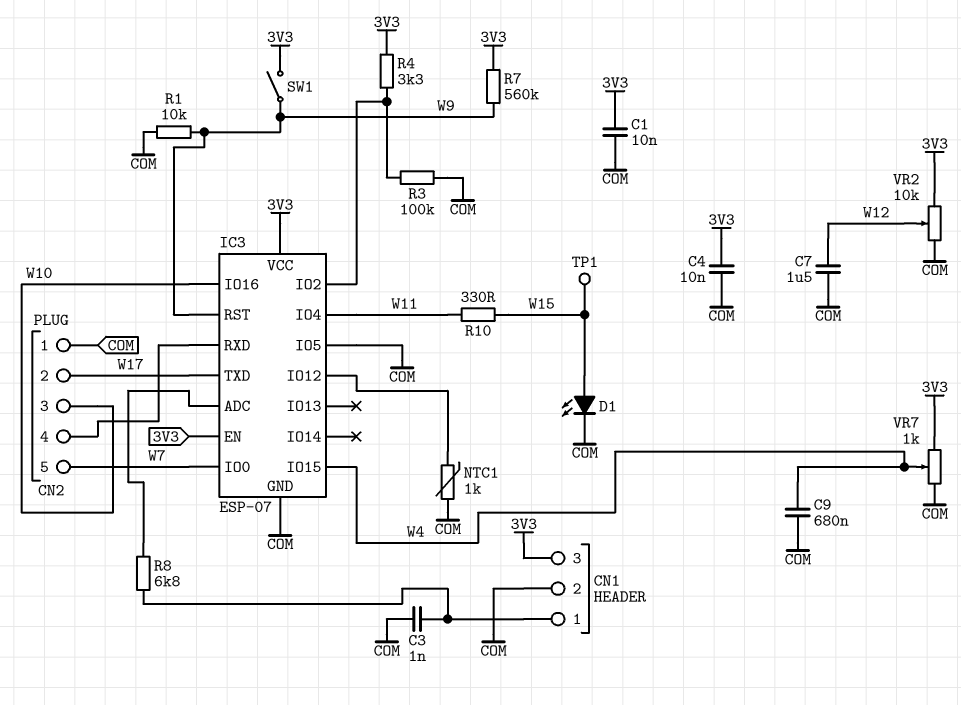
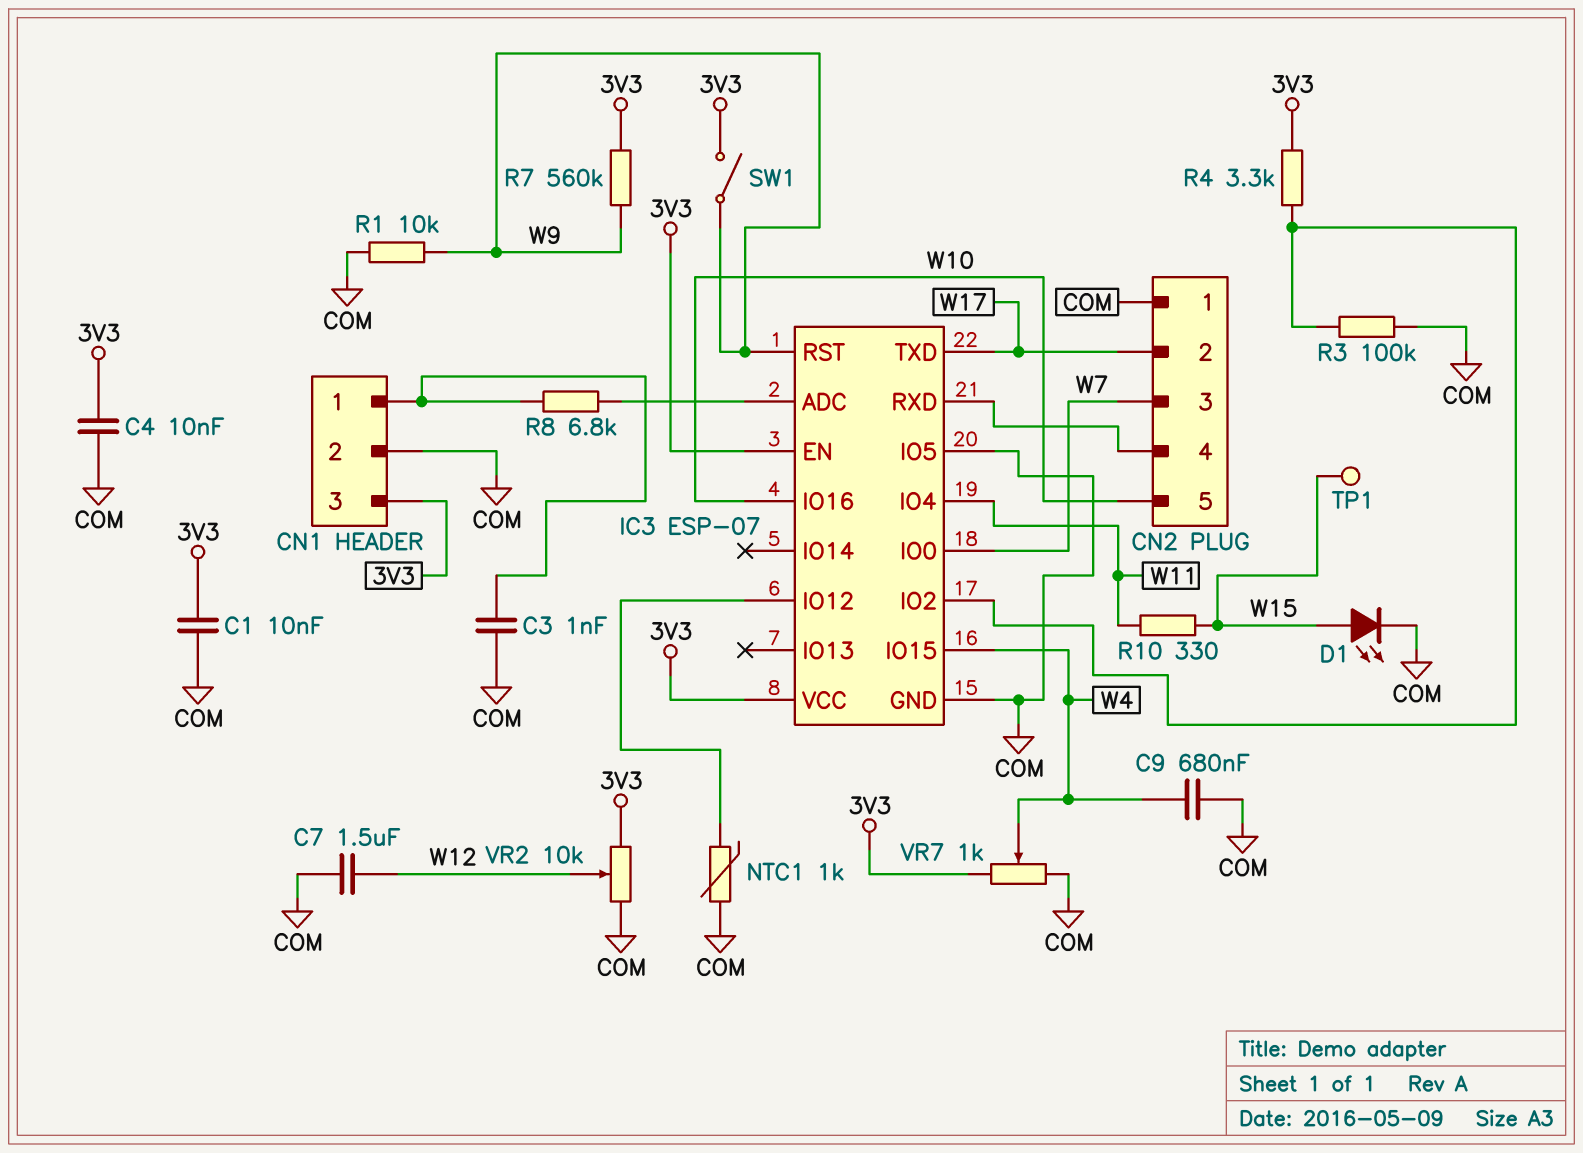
CN2 pin 3: W10 -> W7
CN2 pin 5: W7 -> W10

